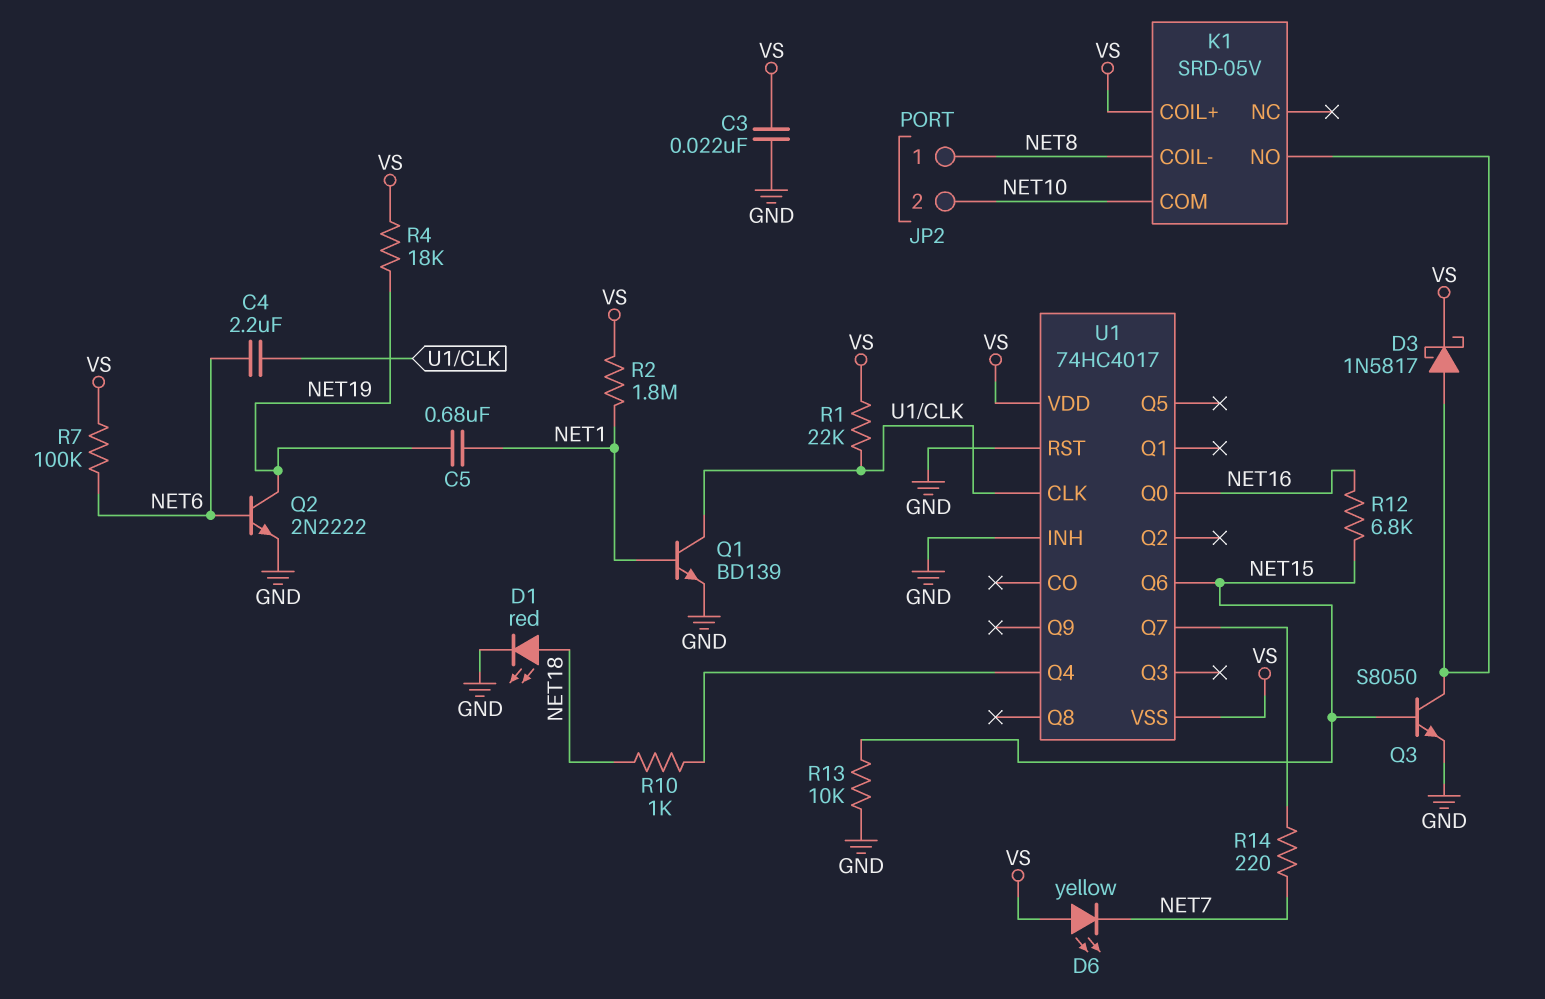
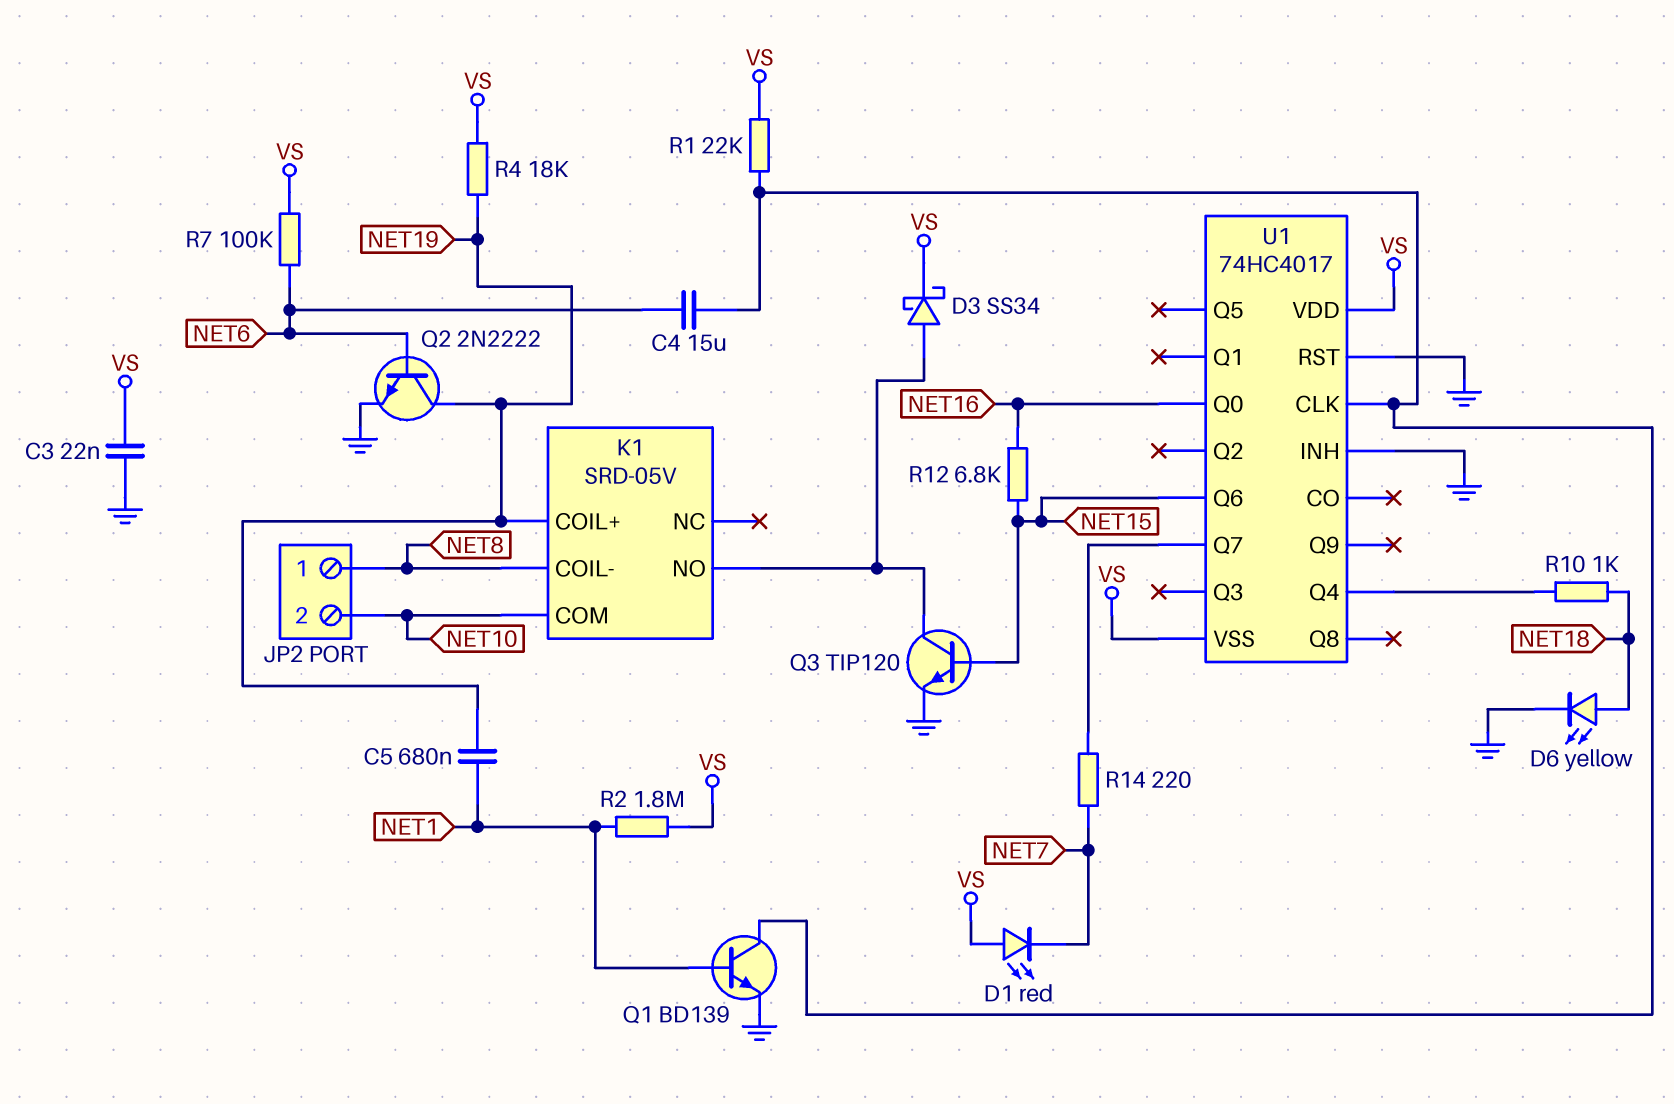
C4: 2.2uF (NET6, U1/CLK) -> 15uF (NET6, U1/CLK)
D1: LED red (A NET18, K GND) -> LED red (A VS, K NET7)
D3: schottky 1N5817 (A K1/NO, K VS) -> schottky SS34 (A K1/NO, K VS)
D6: LED yellow (A VS, K NET7) -> LED yellow (A NET18, K GND)
K1 pin COIL+: VS -> NET19
Q3: NPN S8050 (B NET15, C K1/NO, E GND) -> NPN TIP120 (B NET15, C K1/NO, E GND)
R13: 10k (GND, NET15) -> none

